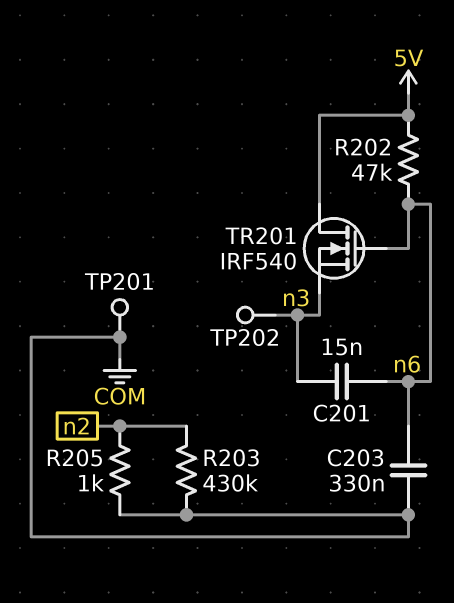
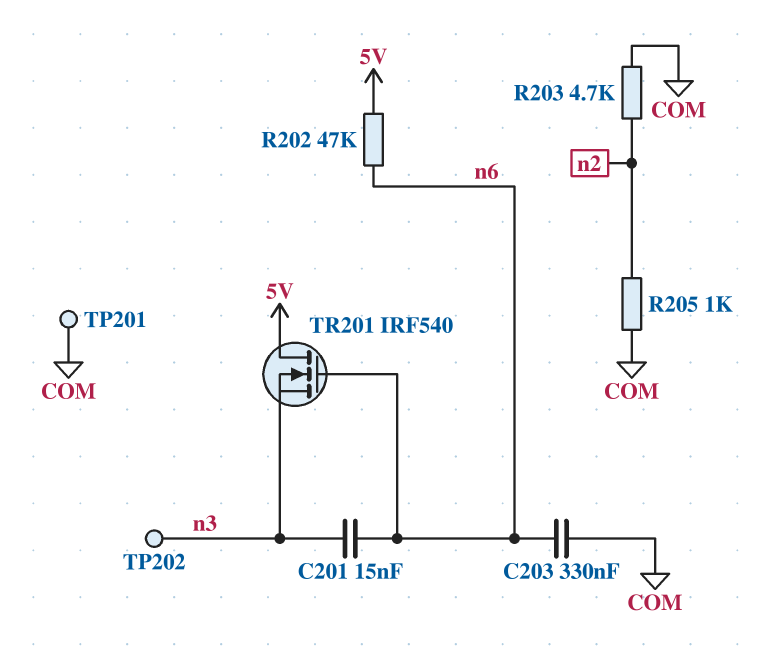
R203: 430k (COM, n2) -> 4.7k (COM, n2)

